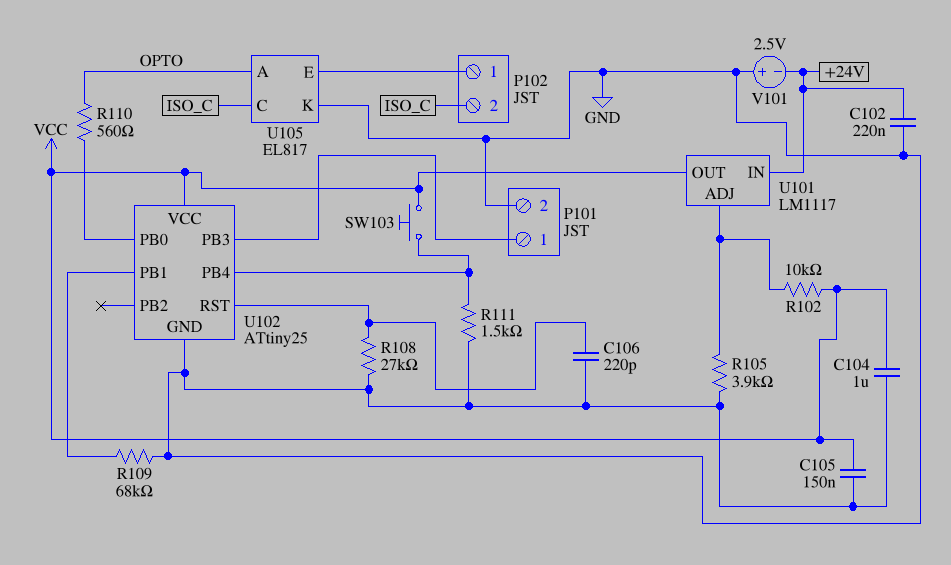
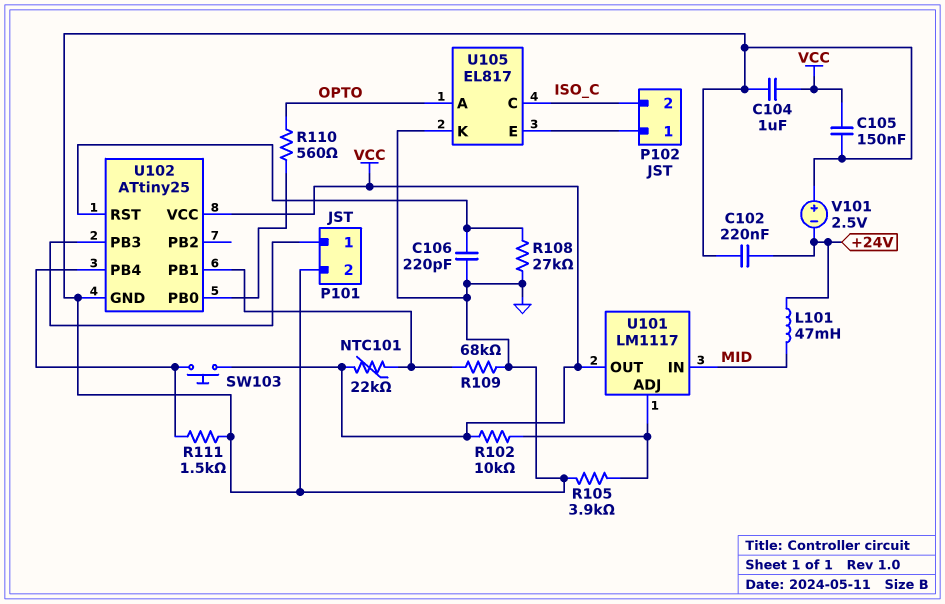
L101: none -> 47mH (+24V, MID)
NTC101: none -> 22k (U102/PB1, VCC)
U101 pin IN: +24V -> MID

